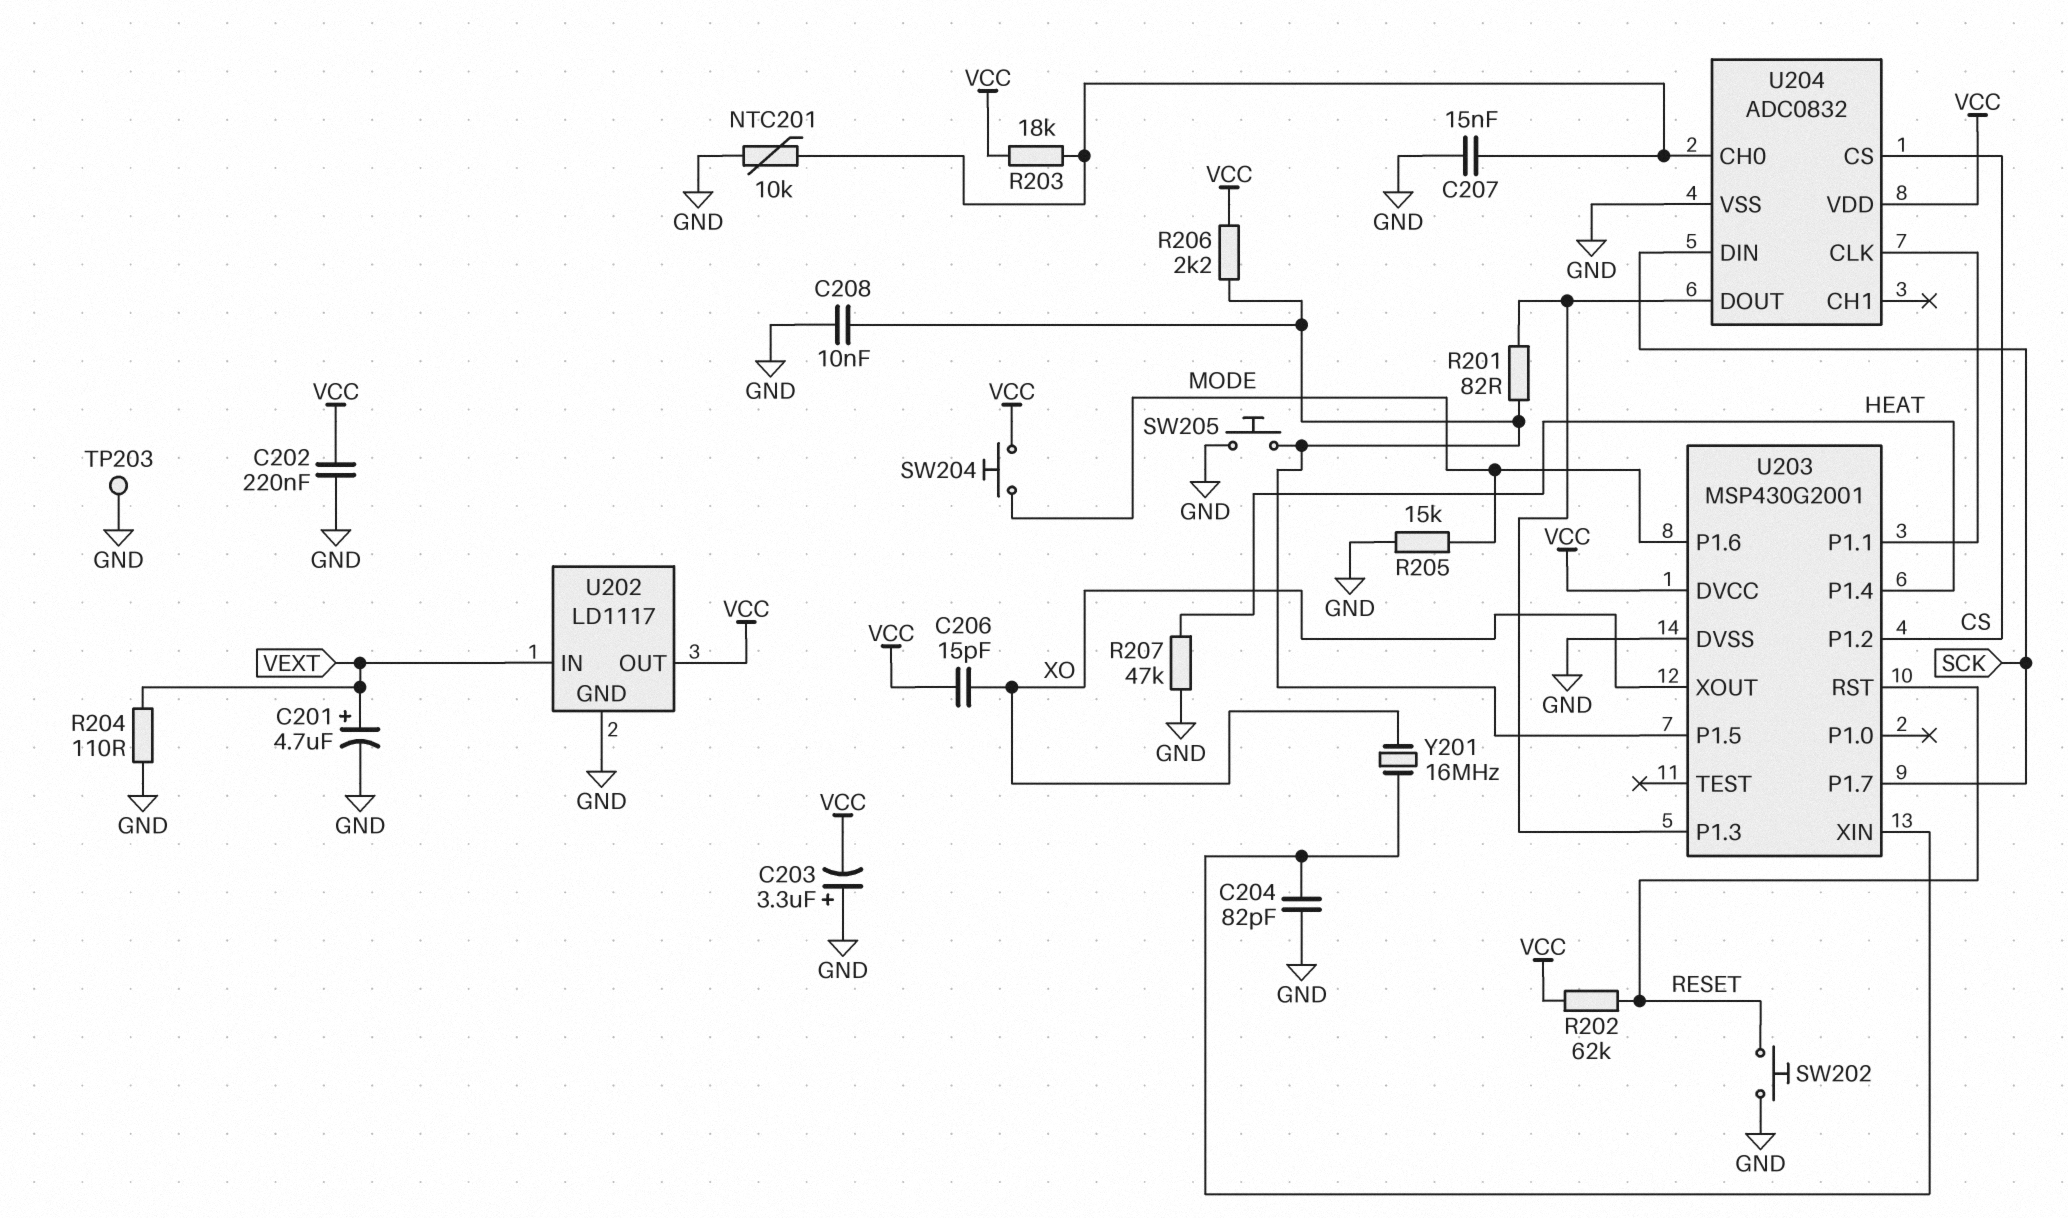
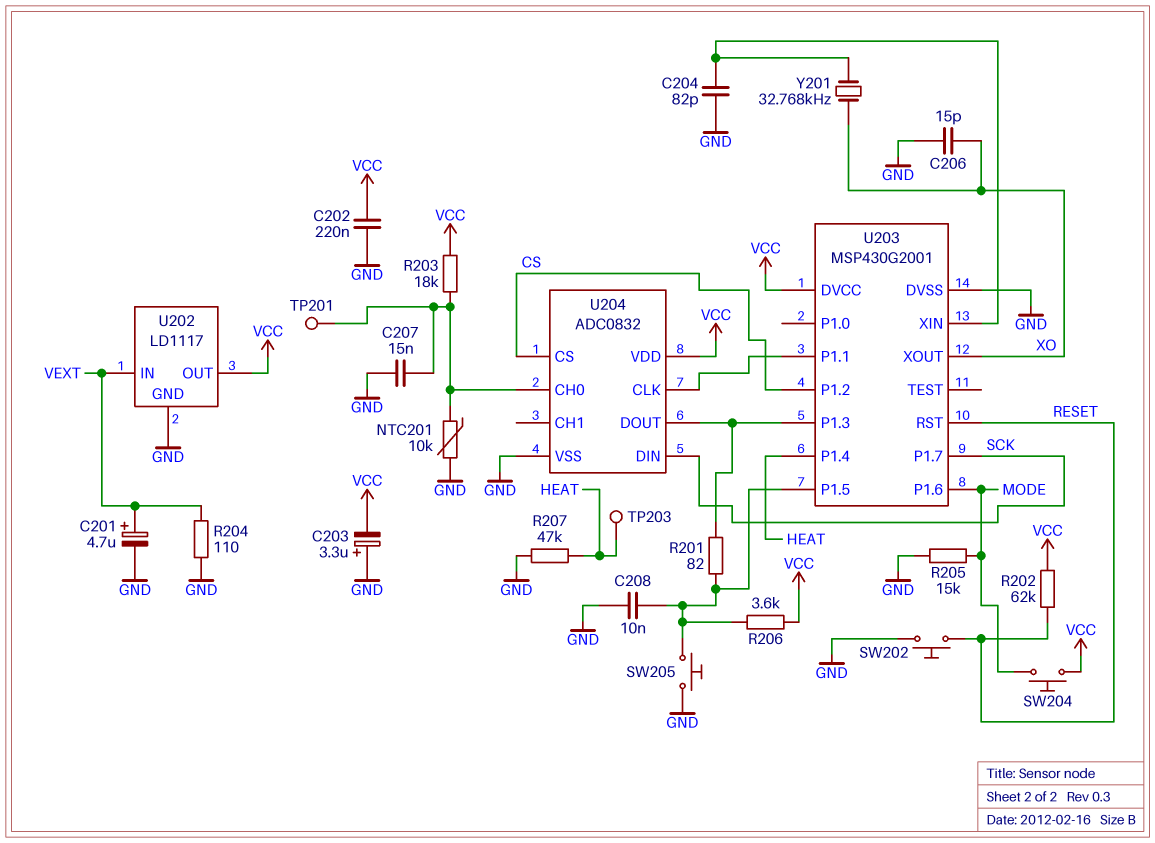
C206: 15pF (VCC, XO) -> 15pF (GND, XO)
R206: 2.2k (U203/P1.5, VCC) -> 3.6k (U203/P1.5, VCC)
TP201: none -> test point (U204/CH0)
TP203: test point (GND) -> test point (HEAT)
Y201: 16MHz (U203/XIN, XO) -> 32.768kHz (U203/XIN, XO)

